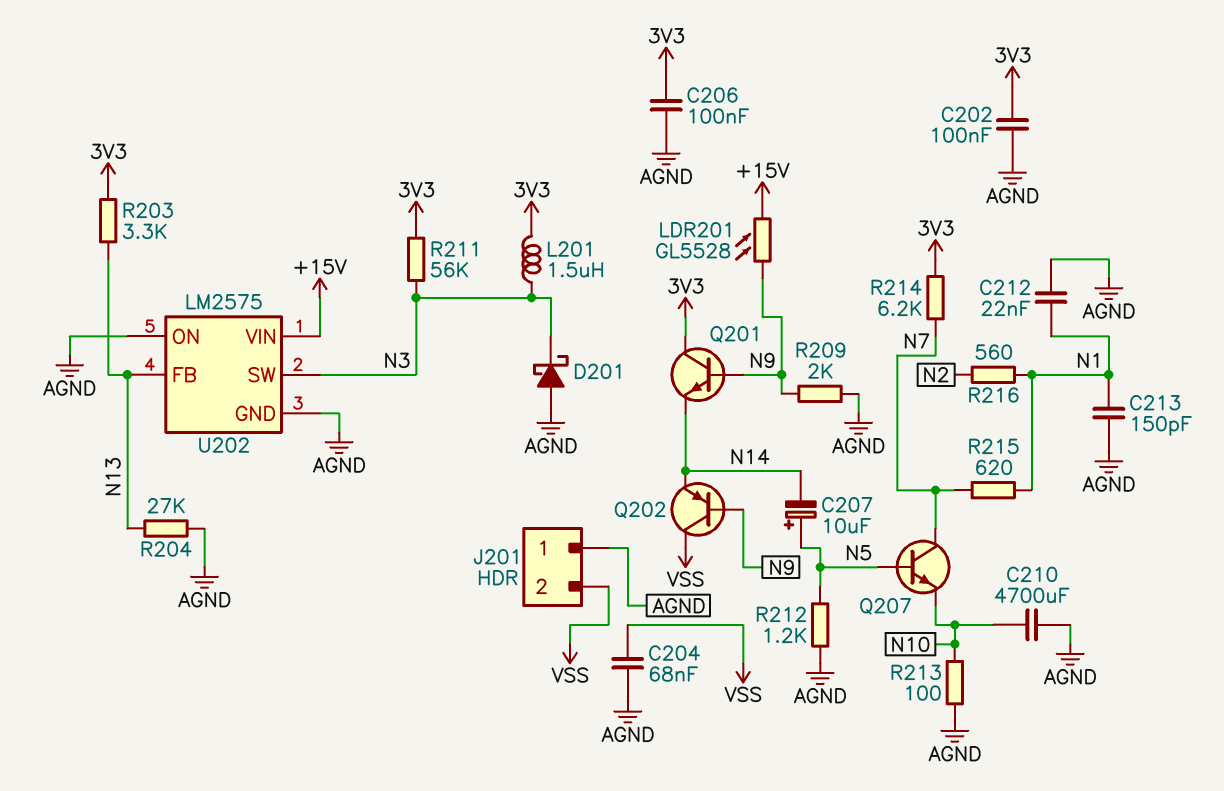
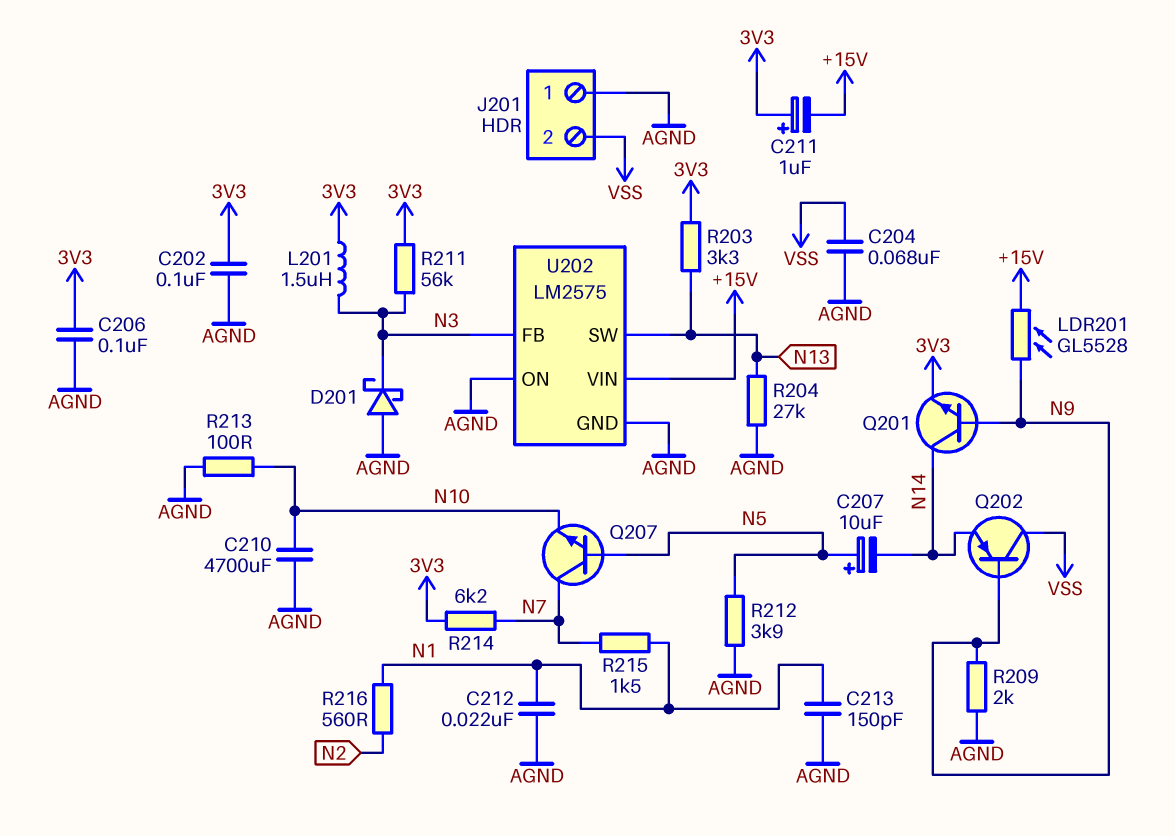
C211: none -> 1uF (plus 3V3, minus +15V)
Q201: NPN (B N9, C 3V3, E N14) -> NPN (B N9, C N14, E 3V3)
R212: 1.2k (AGND, N5) -> 3.9k (AGND, N5)
R215: 620 (N1, N7) -> 1.5k (N1, N7)
U202 pin FB: N13 -> N3
U202 pin SW: N3 -> N13

